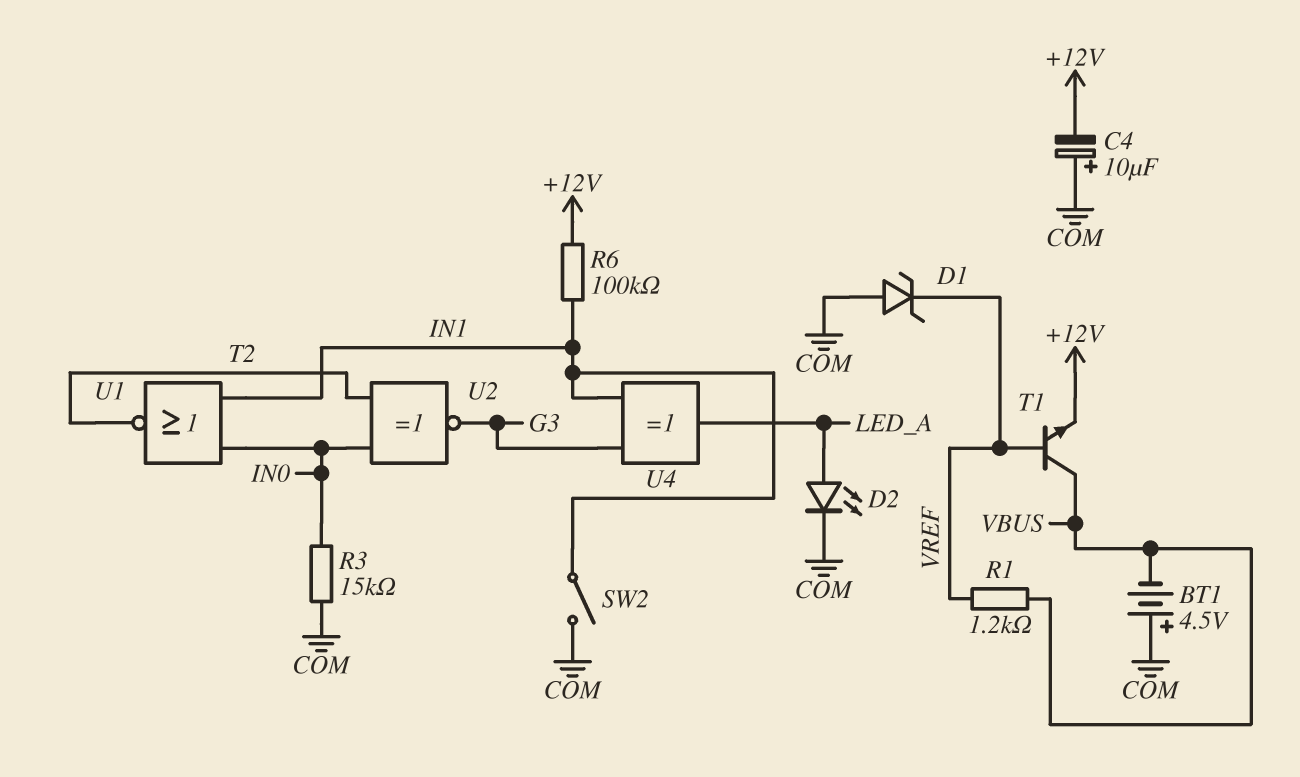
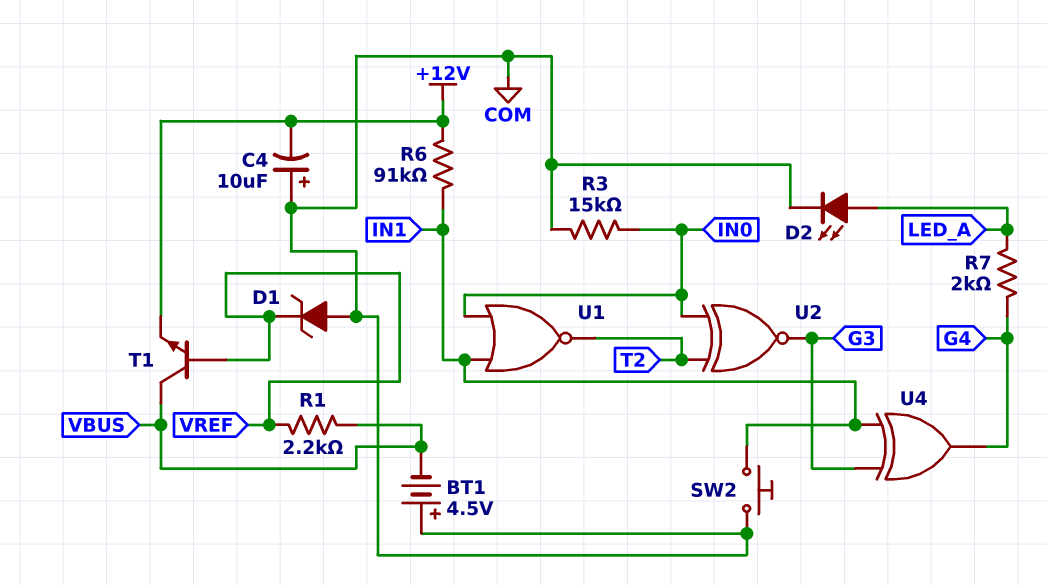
R1: 1.2k (VBUS, VREF) -> 2.2k (VBUS, VREF)
R6: 100k (+12V, IN1) -> 91k (+12V, IN1)
R7: none -> 2k (G4, LED_A)
SW2: switch (COM, IN1) -> button (COM, IN1)
U4: XOR (in G3, in IN1, out LED_A) -> XOR (in G3, in IN1, out G4)

